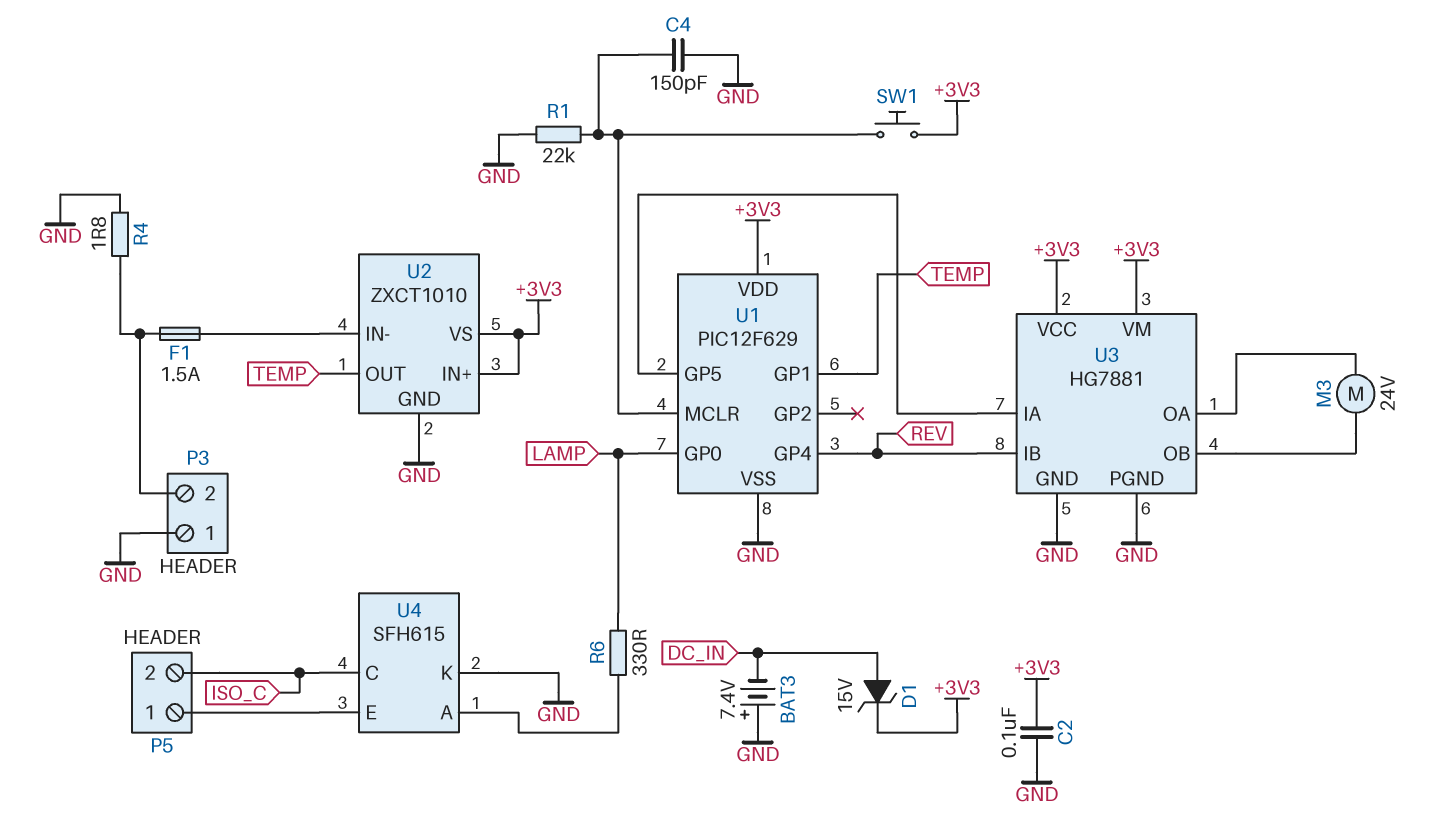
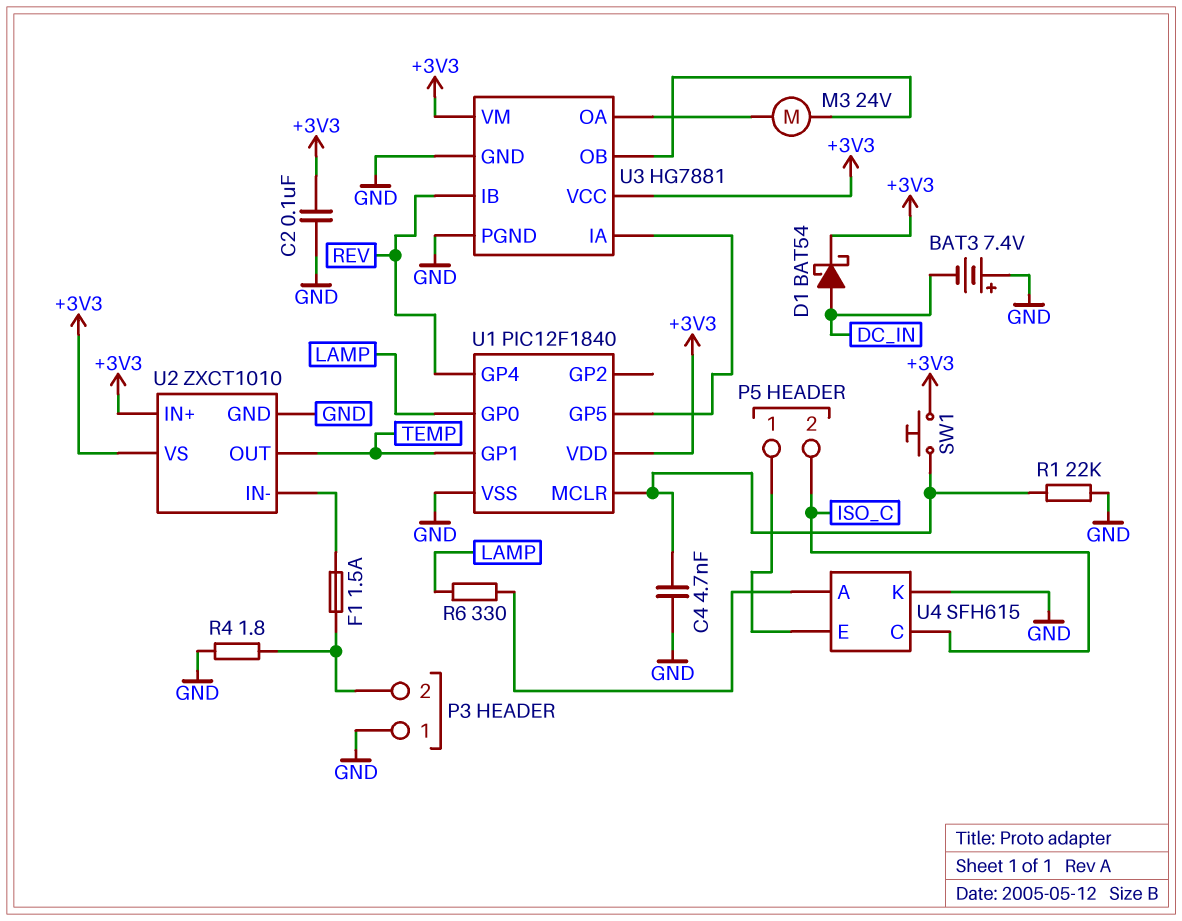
C4: 150pF (GND, U1/MCLR) -> 4.7nF (GND, U1/MCLR)
D1: zener 15V (A DC_IN, K +3V3) -> schottky BAT54 (A DC_IN, K +3V3)
U1: PIC12F629 -> PIC12F1840

